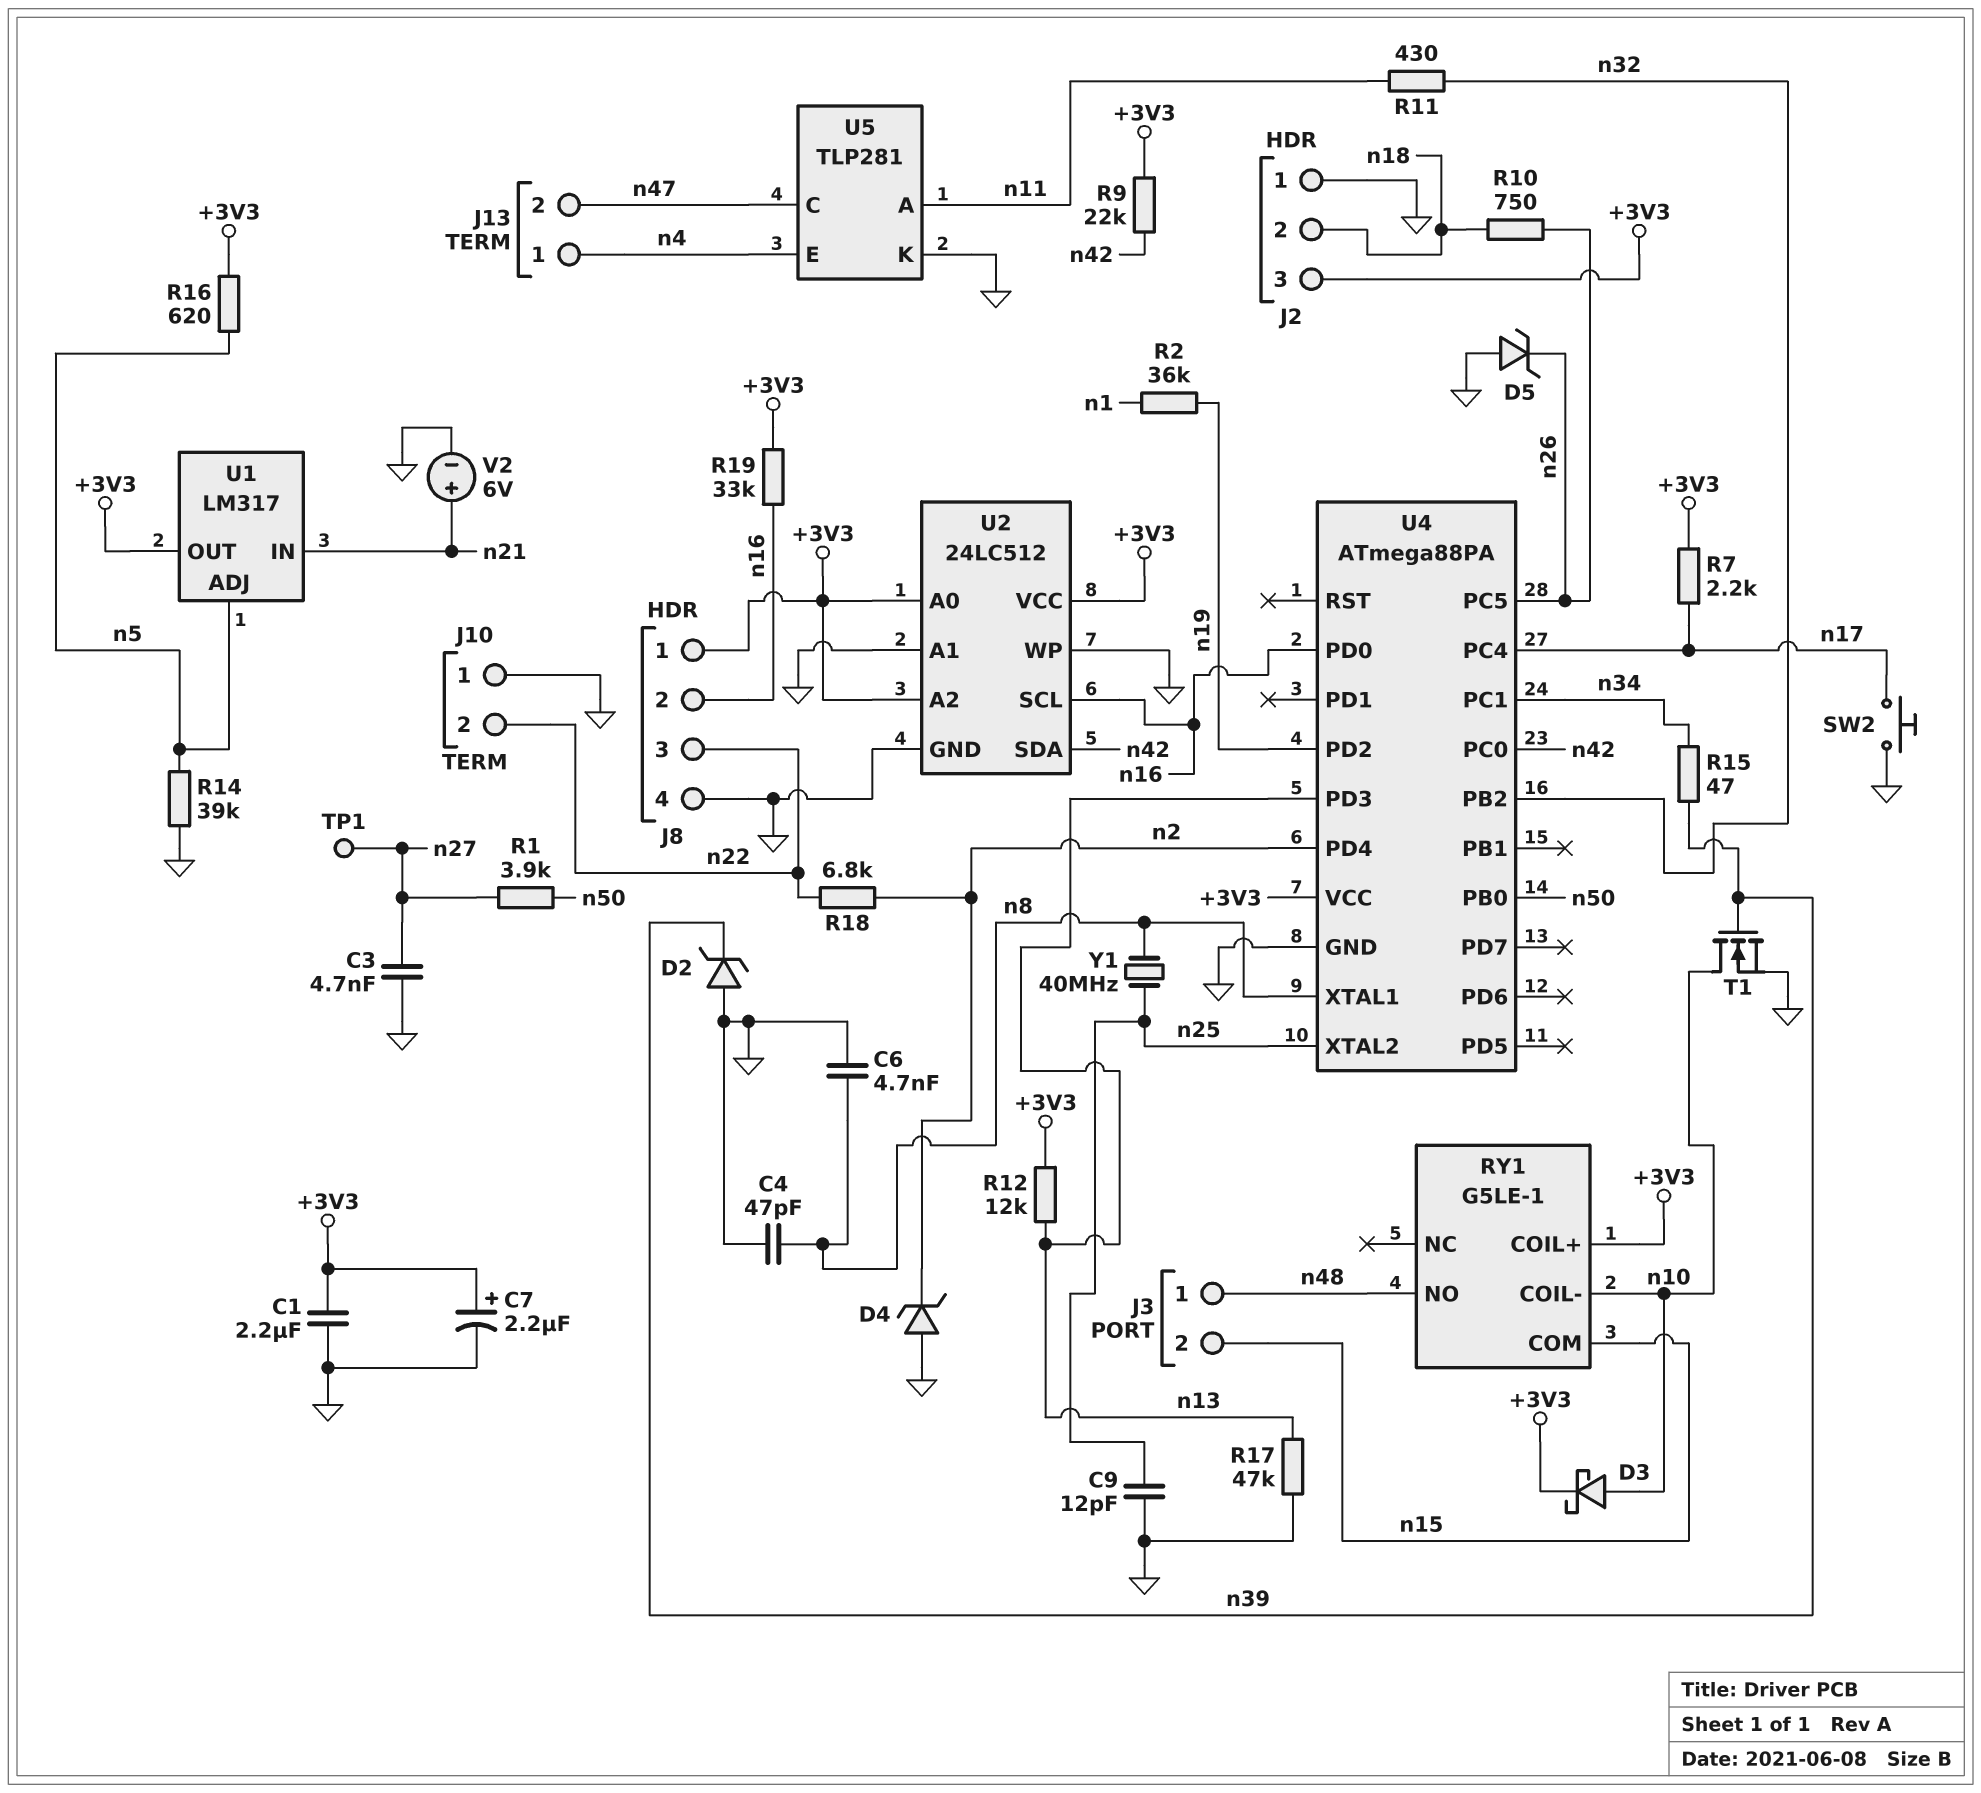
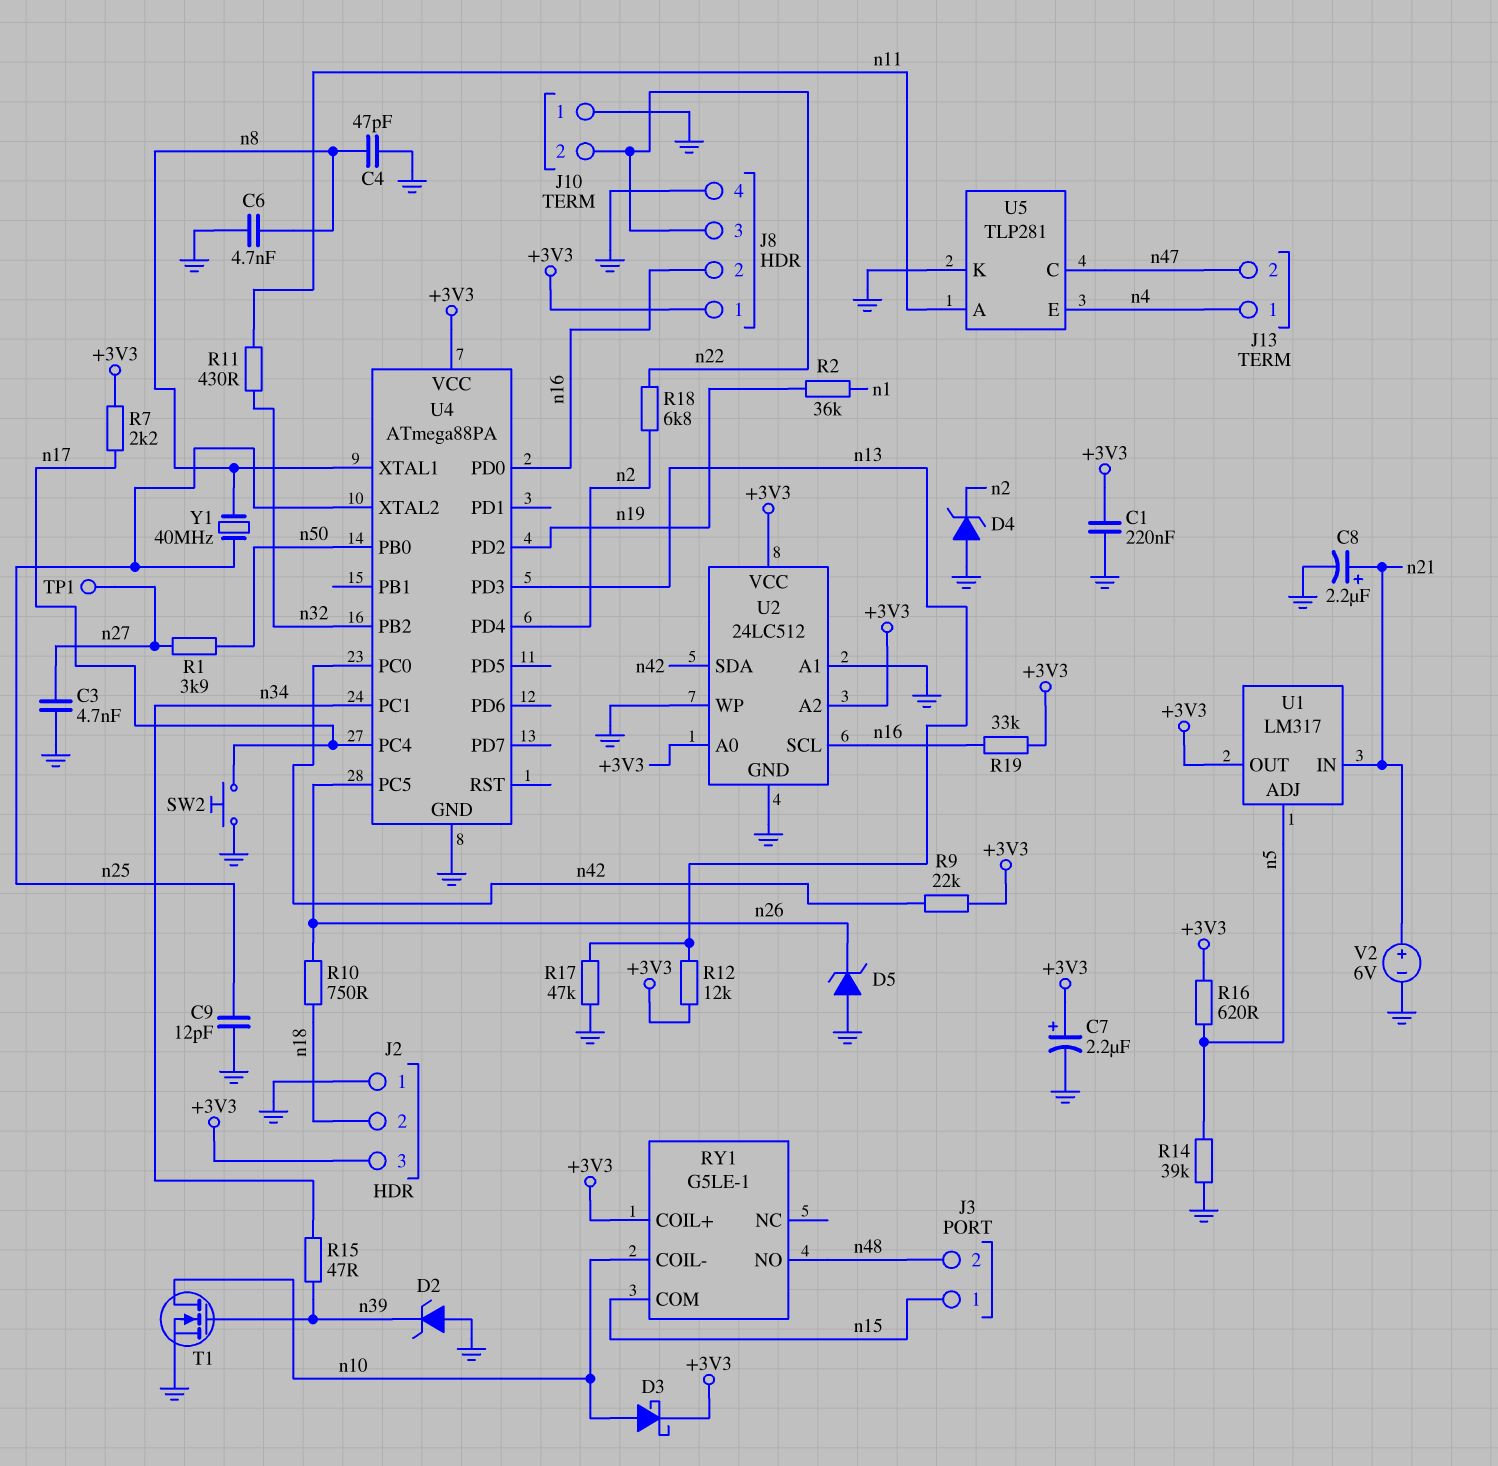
C1: 2.2uF (+3V3, GND) -> 220nF (+3V3, GND)
C8: none -> 2.2uF (plus n21, minus GND)
J3 pin 1: n48 -> n15
J3 pin 2: n15 -> n48

